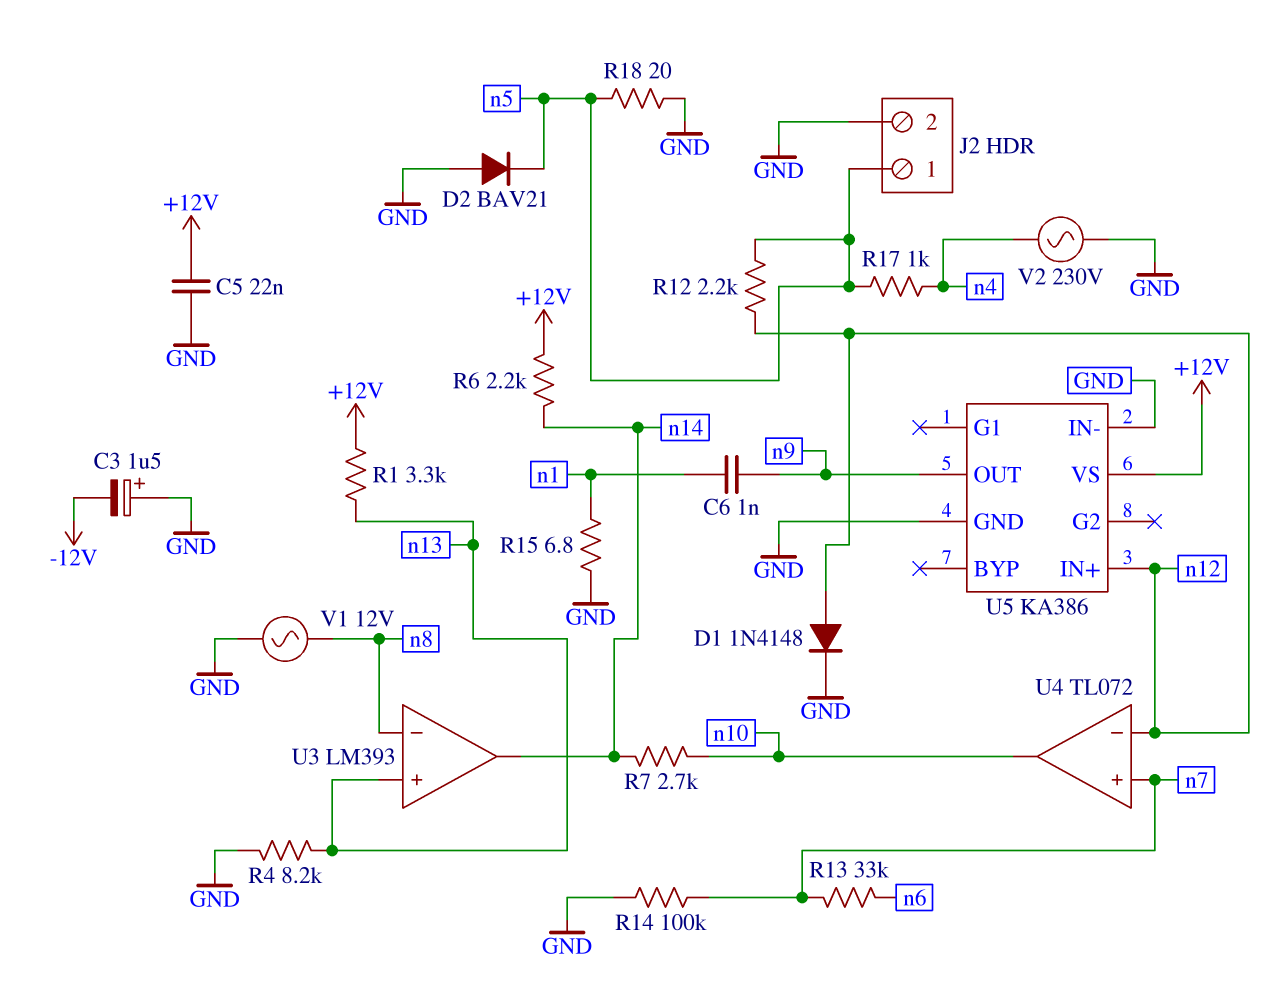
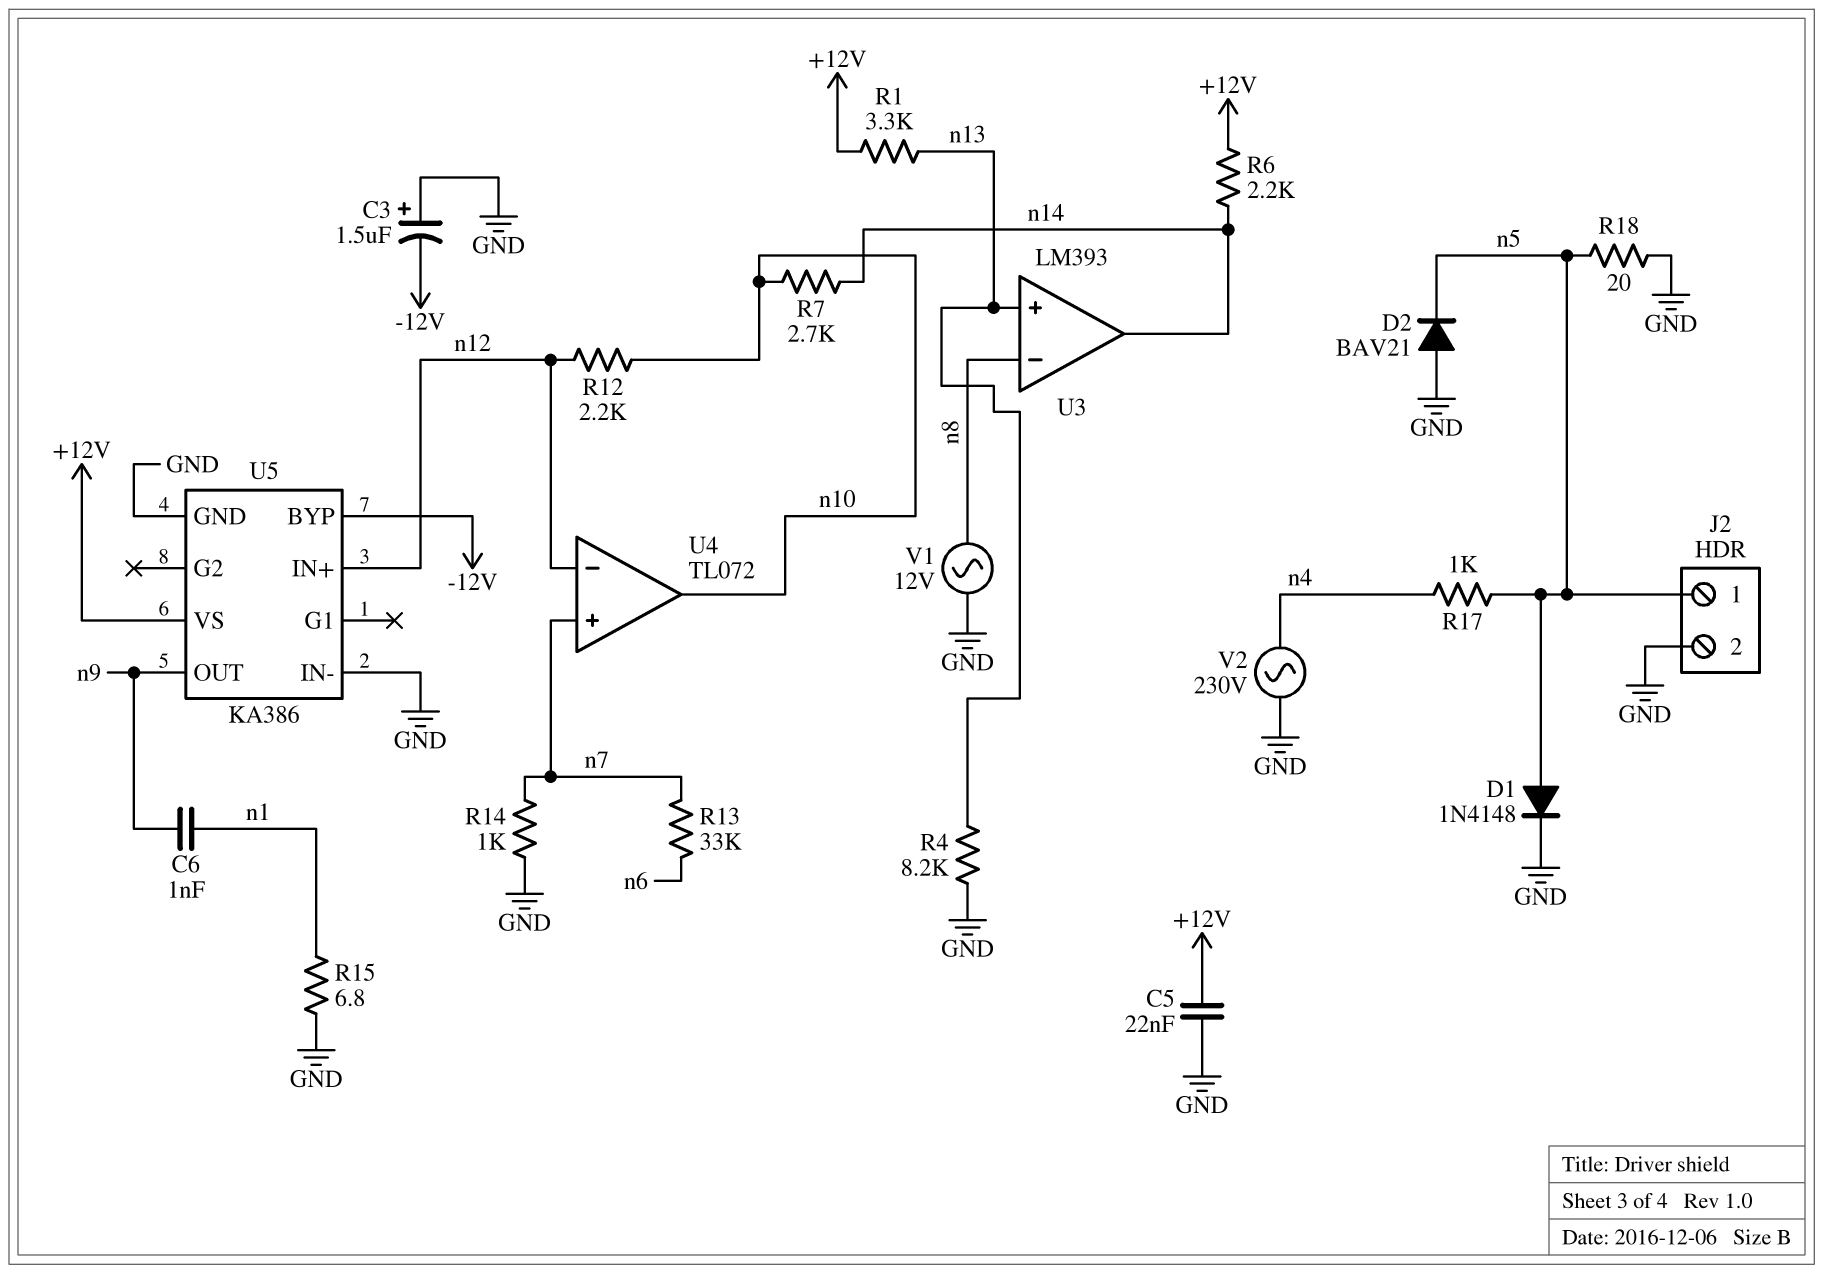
D1: diode 1N4148 (A n12, K GND) -> diode 1N4148 (A n5, K GND)
R12: 2.2k (n5, n12) -> 2.2k (n10, n12)
R14: 100k (GND, n7) -> 1k (GND, n7)
U5 pin BYP: none -> -12V

